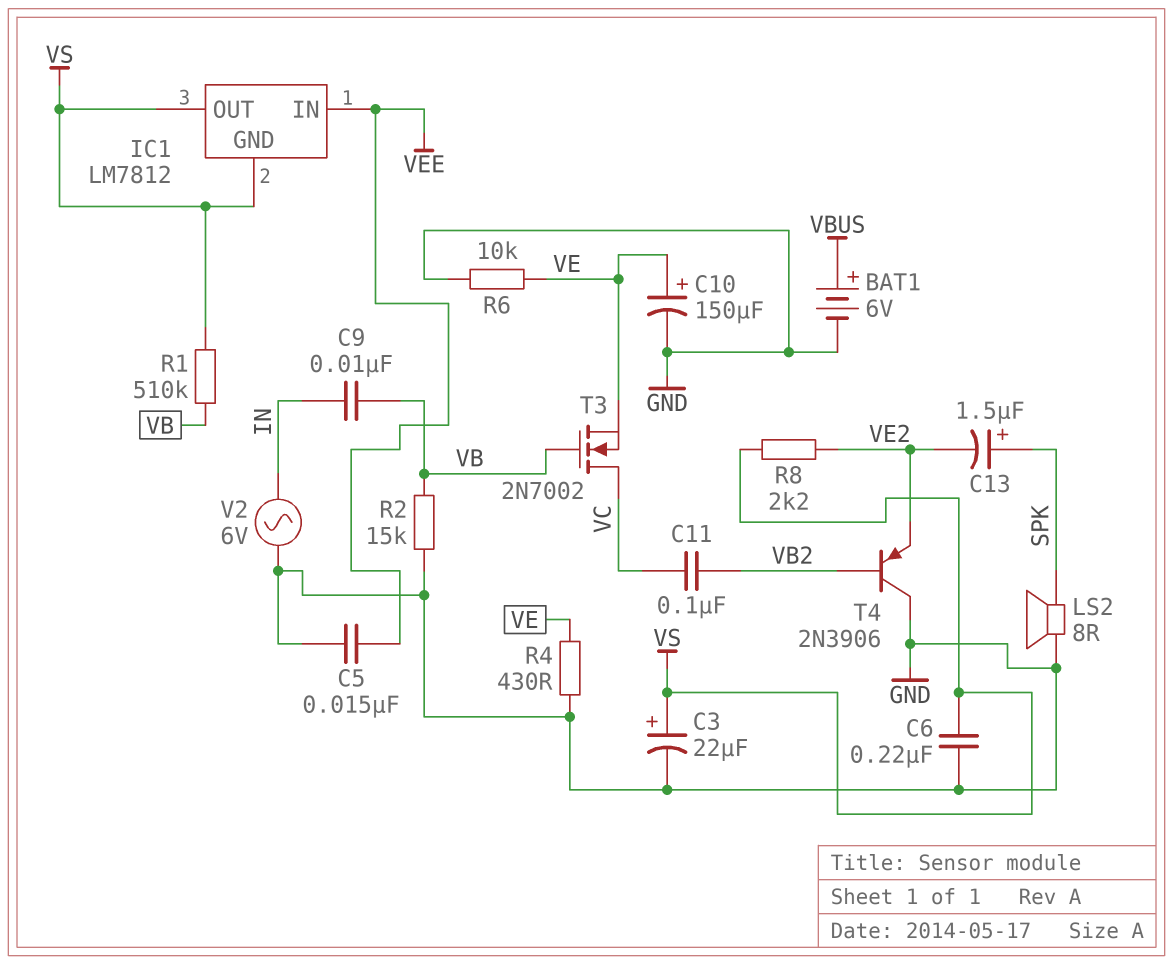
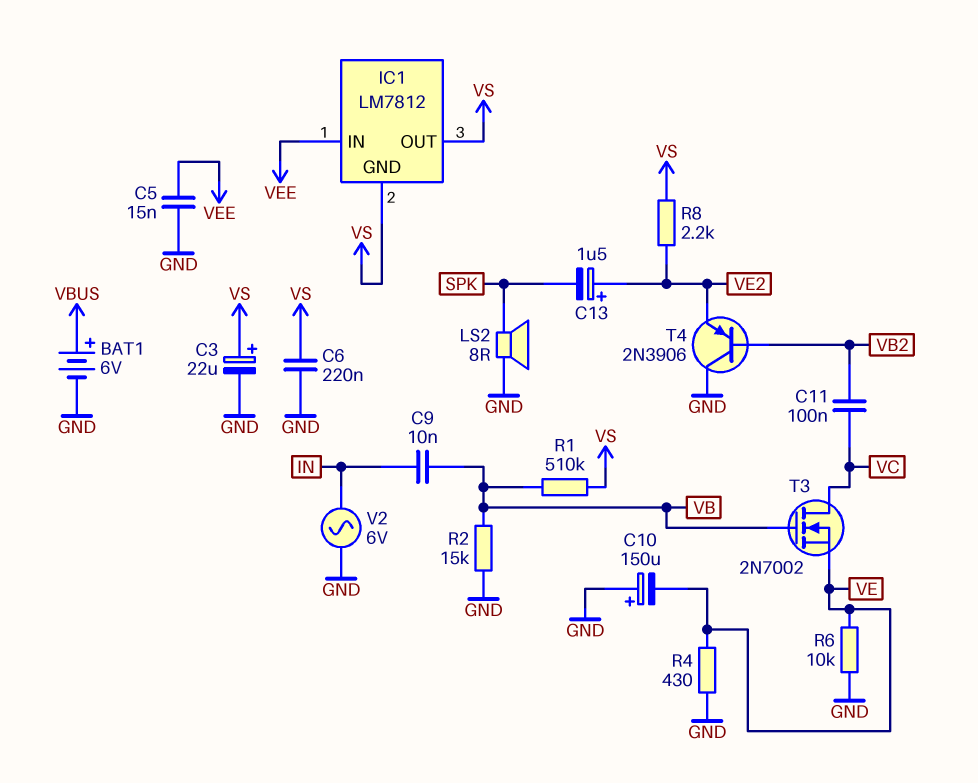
C10: 150uF (plus VE, minus GND) -> 150uF (plus GND, minus VE)
C13: 1.5uF (plus SPK, minus VE2) -> 1.5uF (plus VE2, minus SPK)

